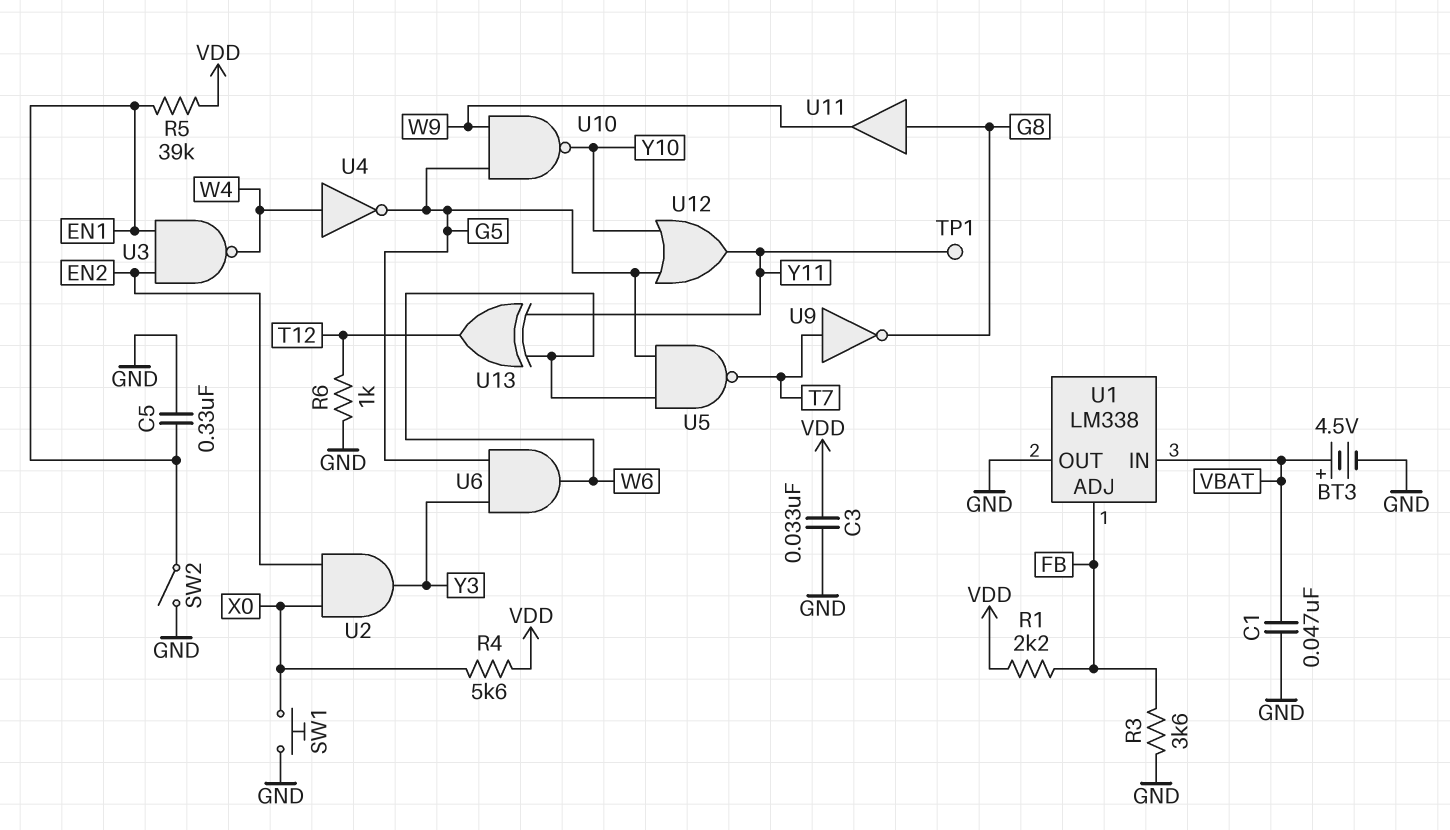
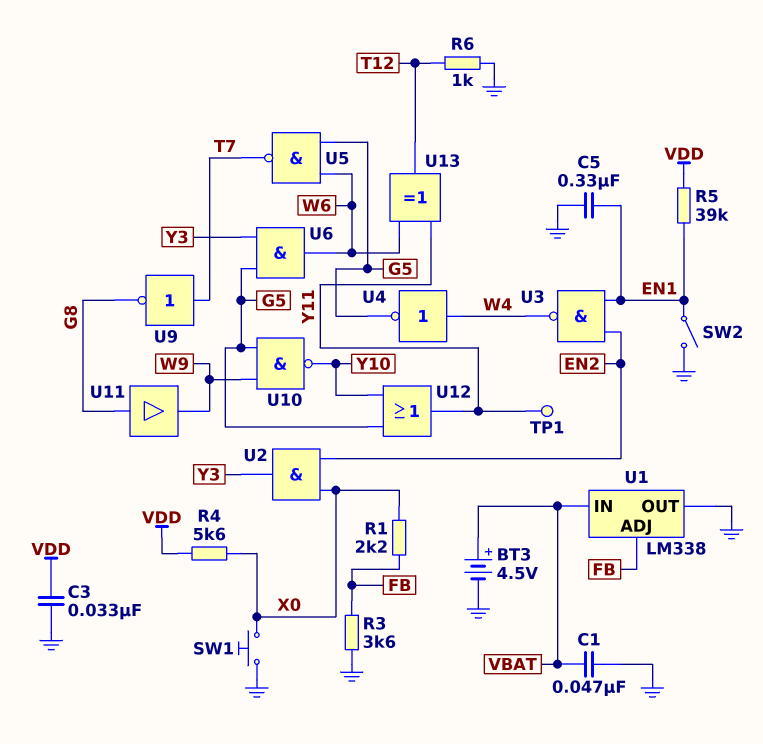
R1: 2.2k (FB, VDD) -> 2.2k (FB, X0)

